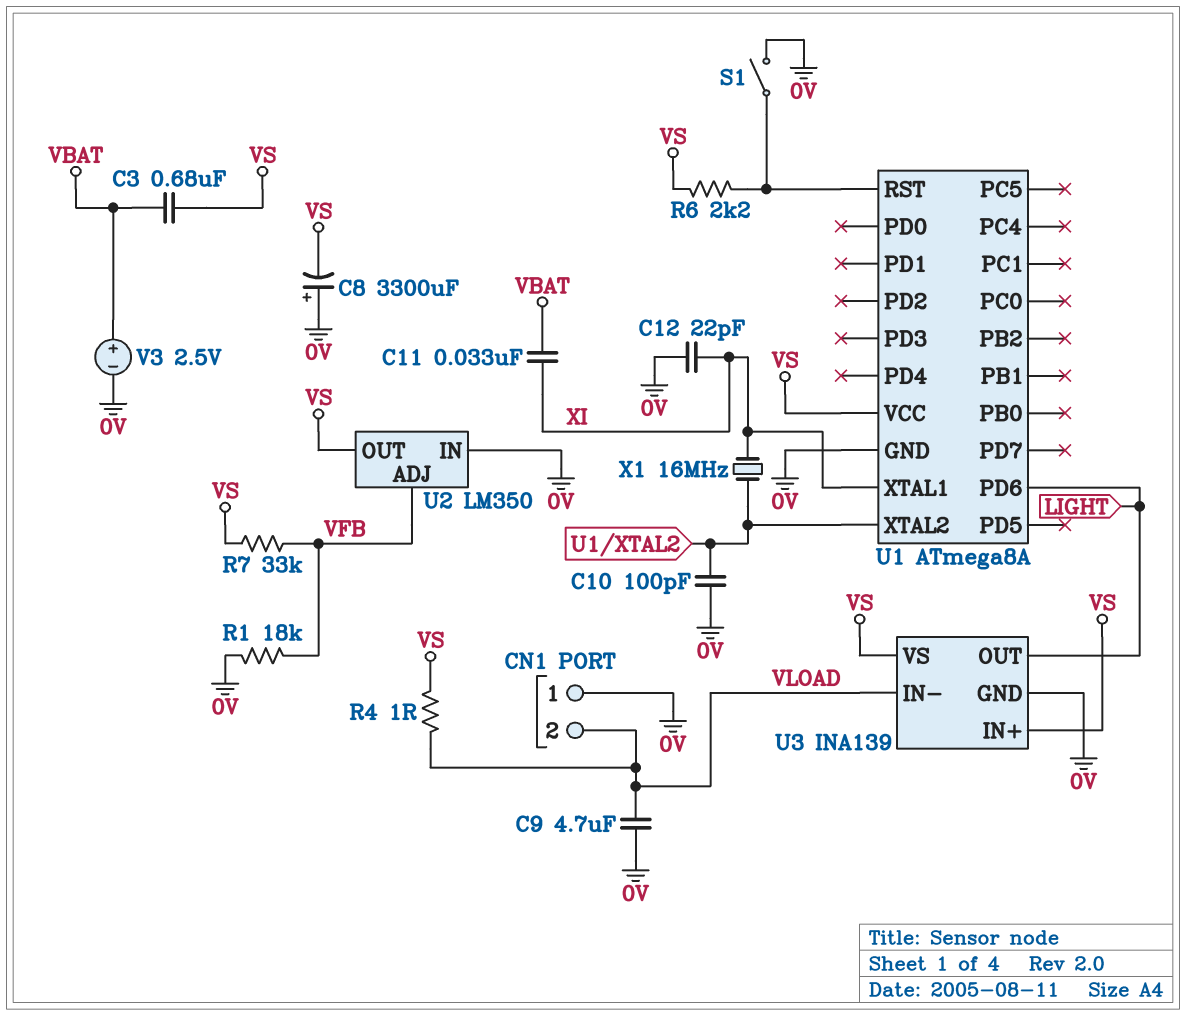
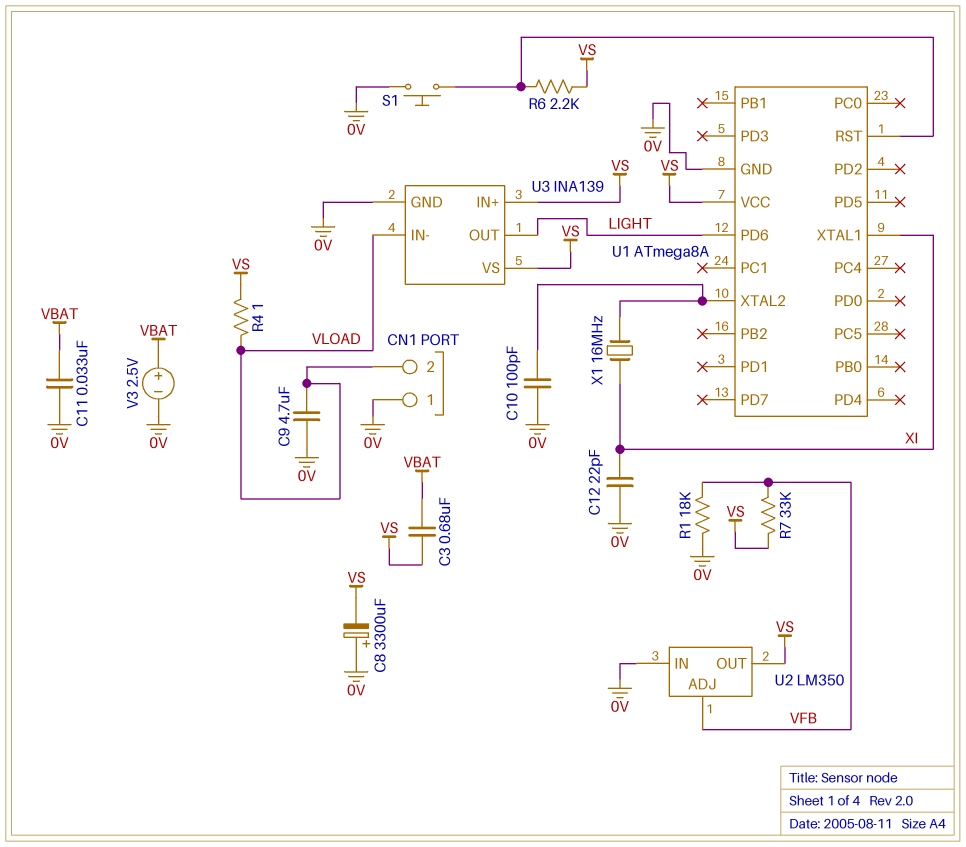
C11: 33nF (VBAT, XI) -> 33nF (0V, VBAT)
S1: switch (0V, U1/RST) -> button (0V, U1/RST)

